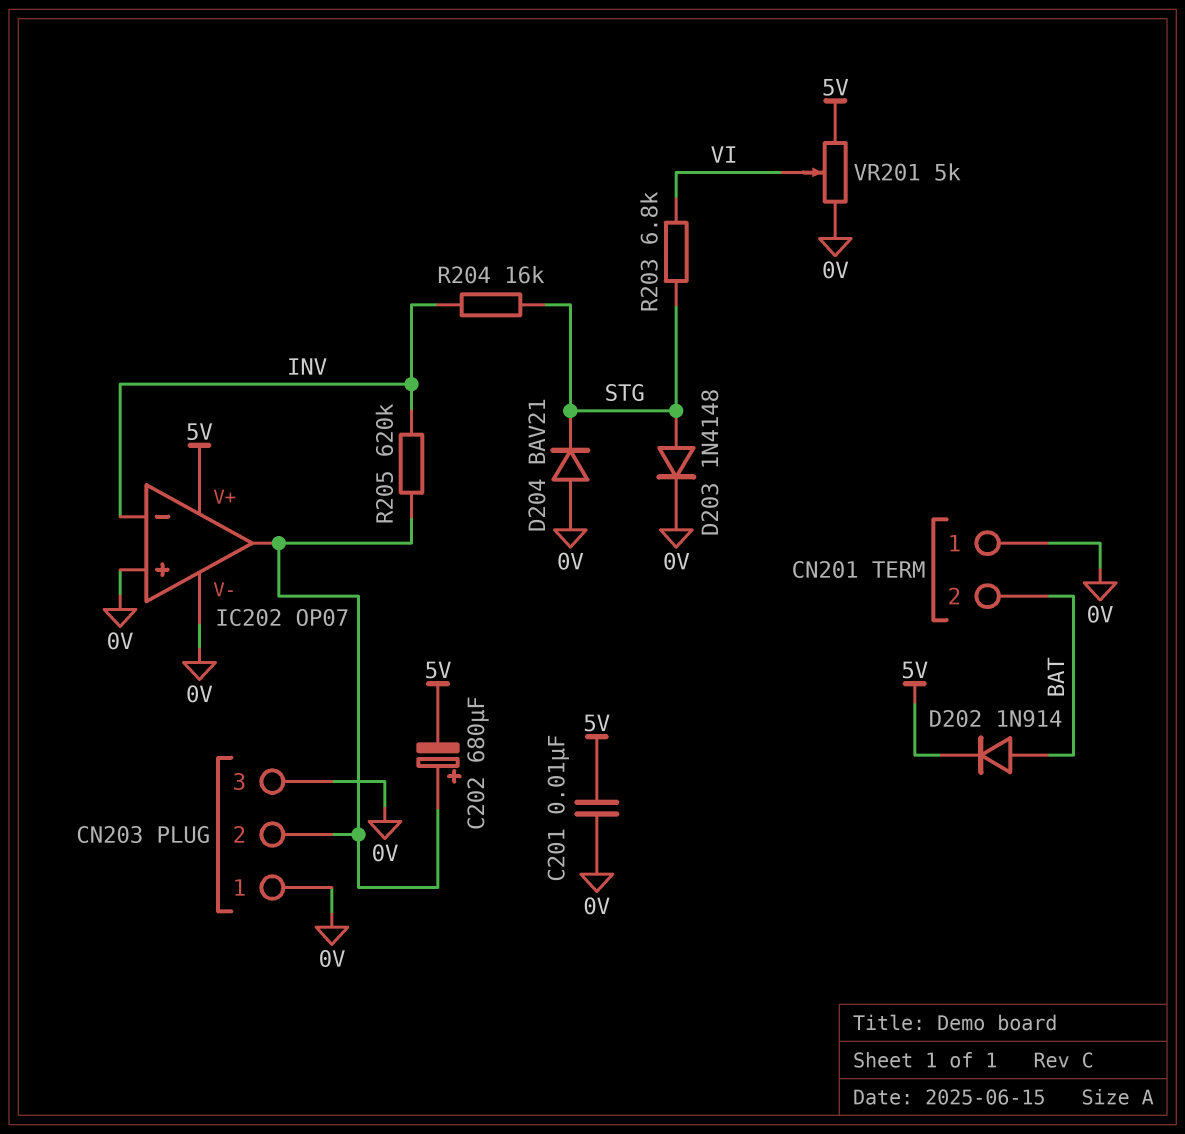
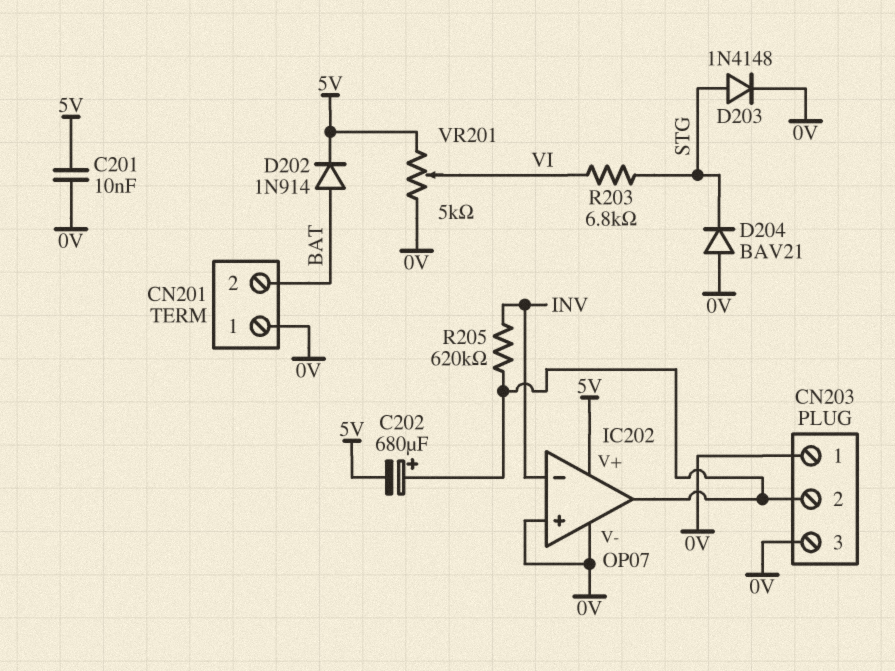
R204: 16k (INV, STG) -> none

